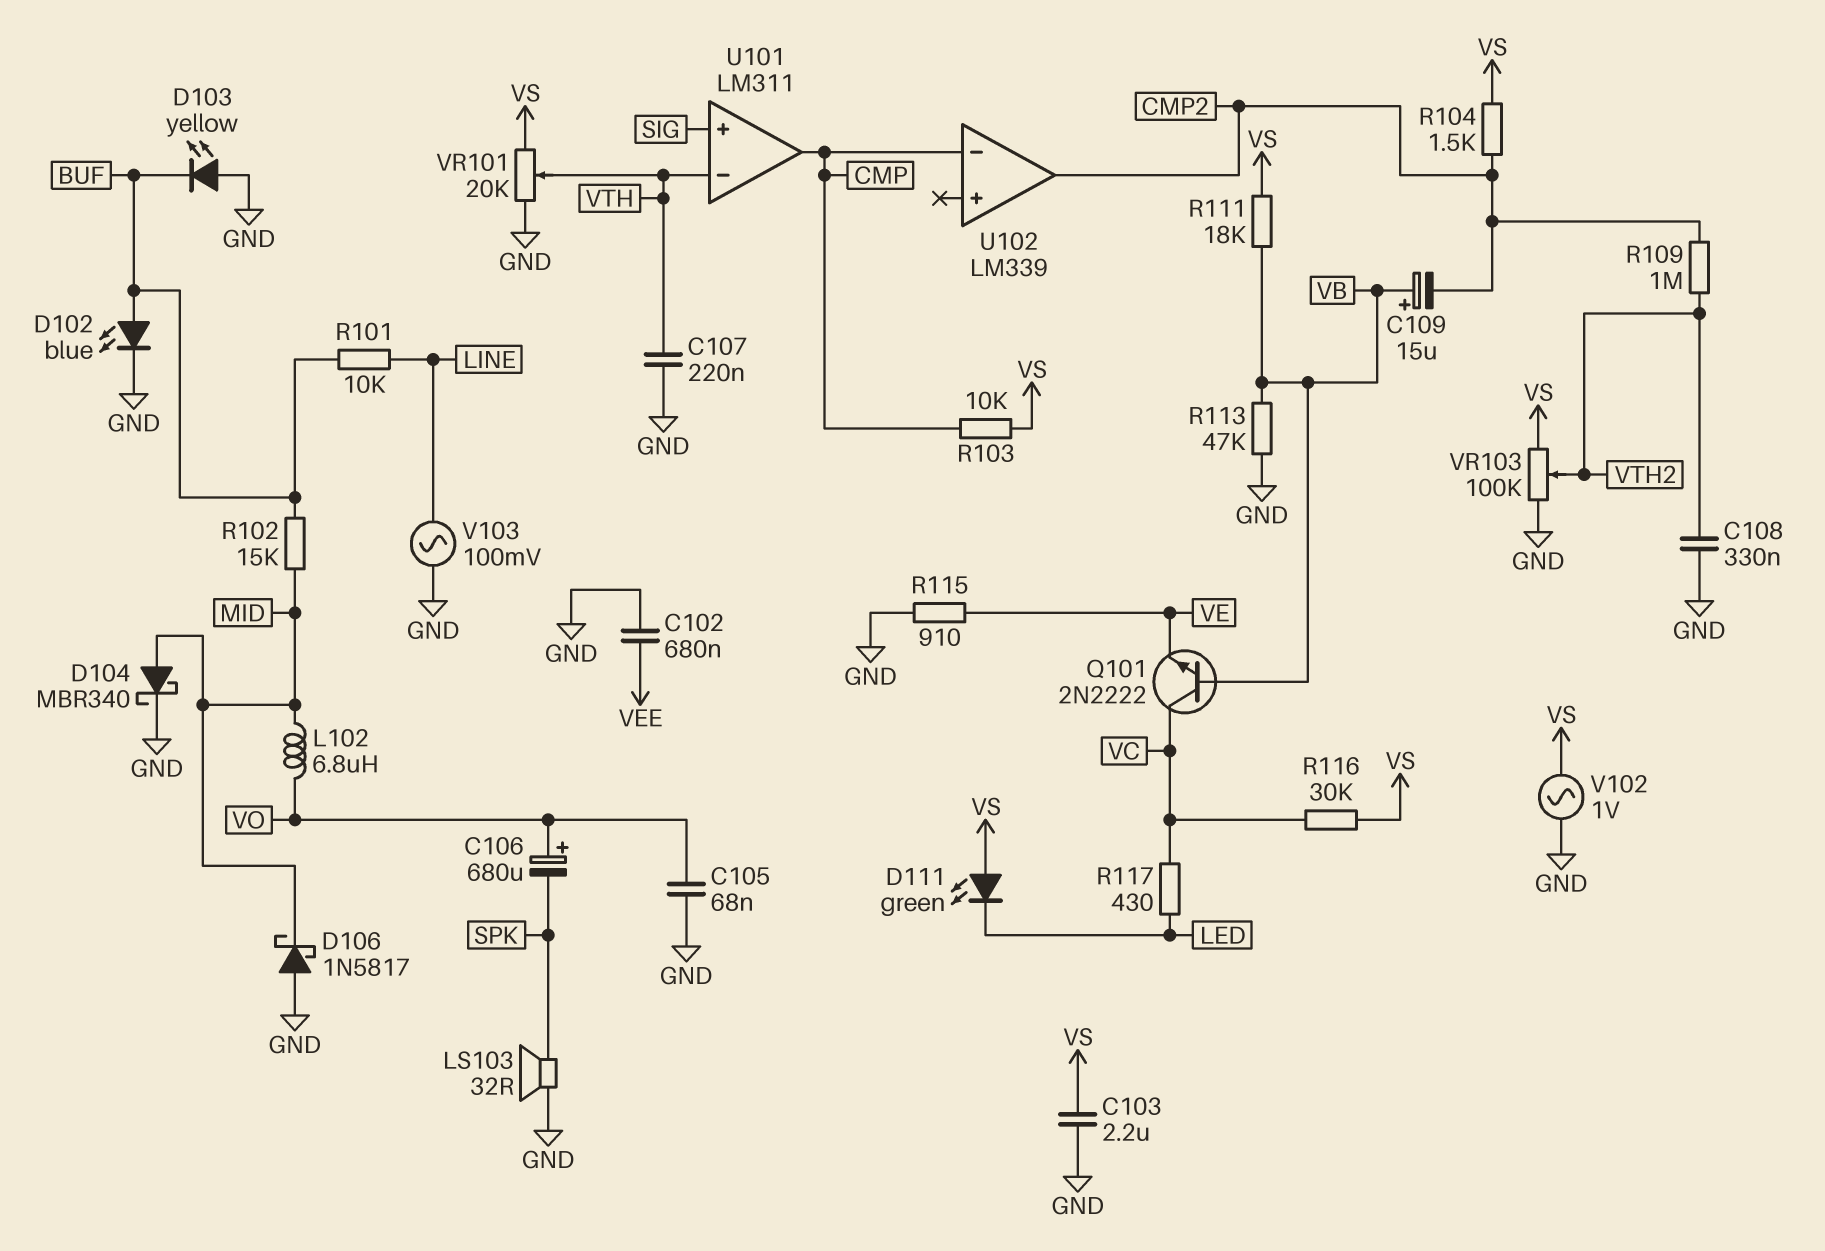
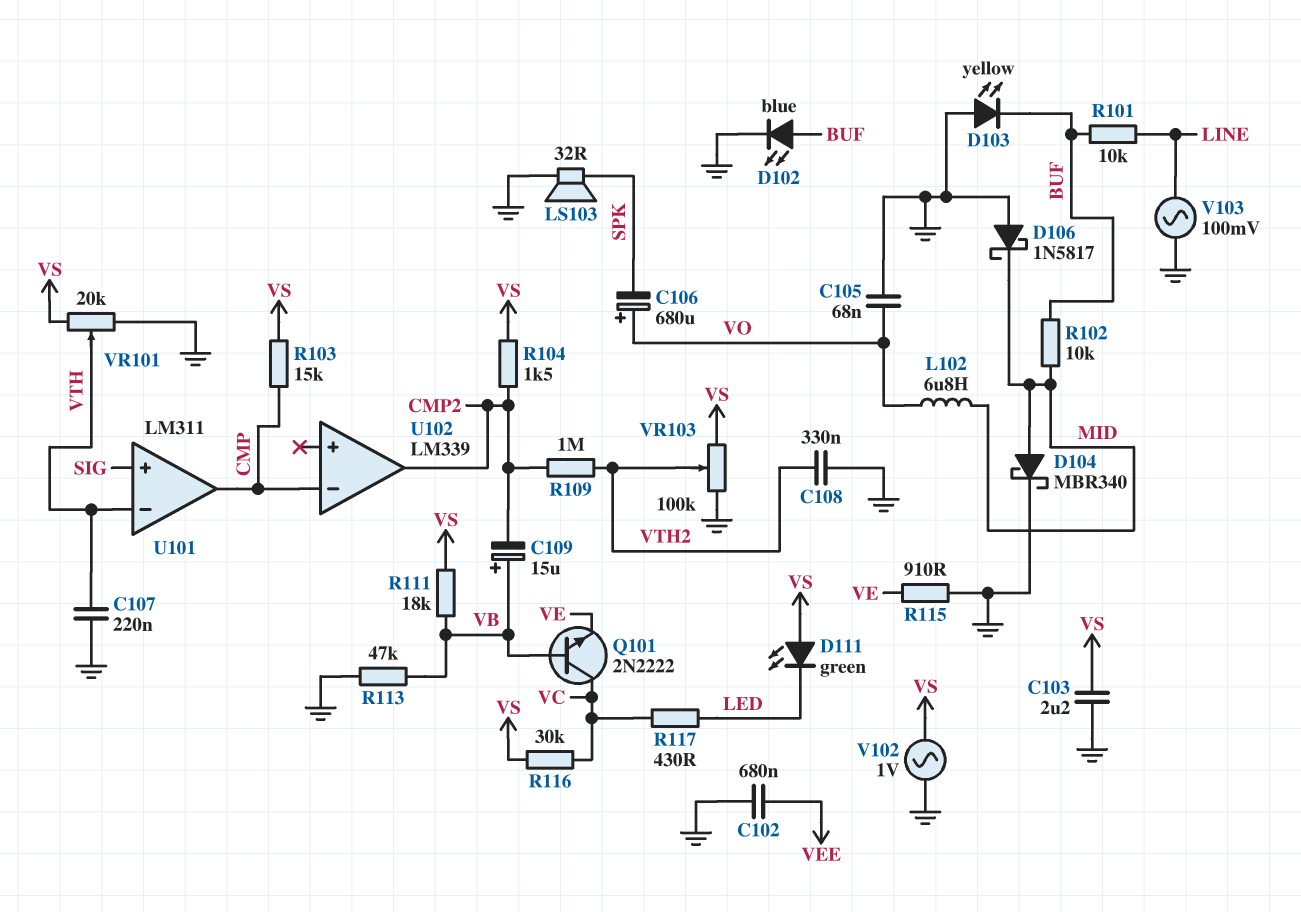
R102: 15k (BUF, MID) -> 10k (BUF, MID)
R103: 10k (CMP, VS) -> 15k (CMP, VS)

